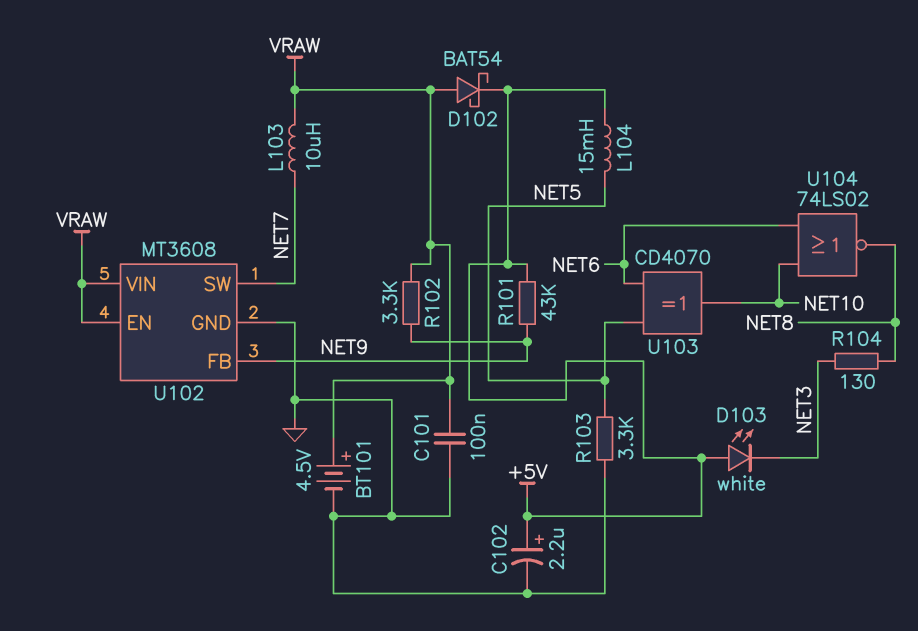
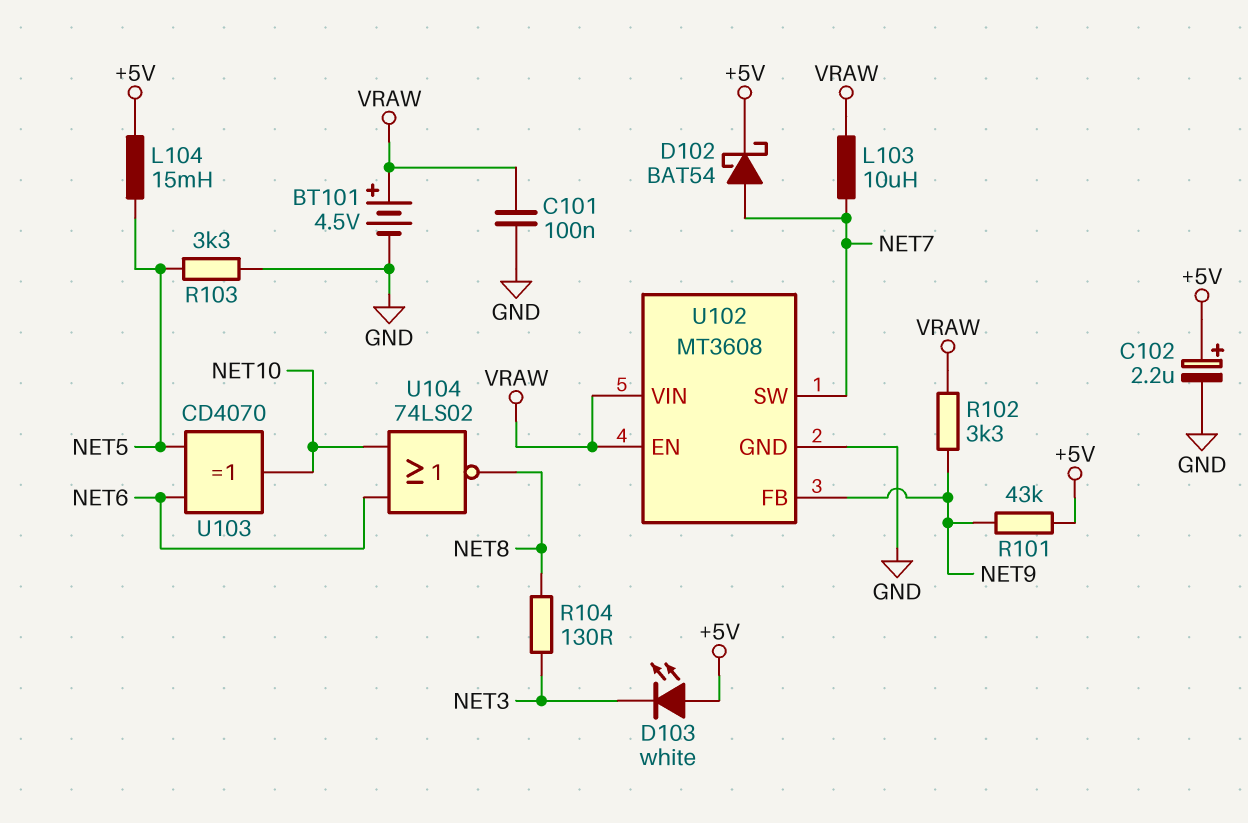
D102: schottky BAT54 (A VRAW, K +5V) -> schottky BAT54 (A NET7, K +5V)

